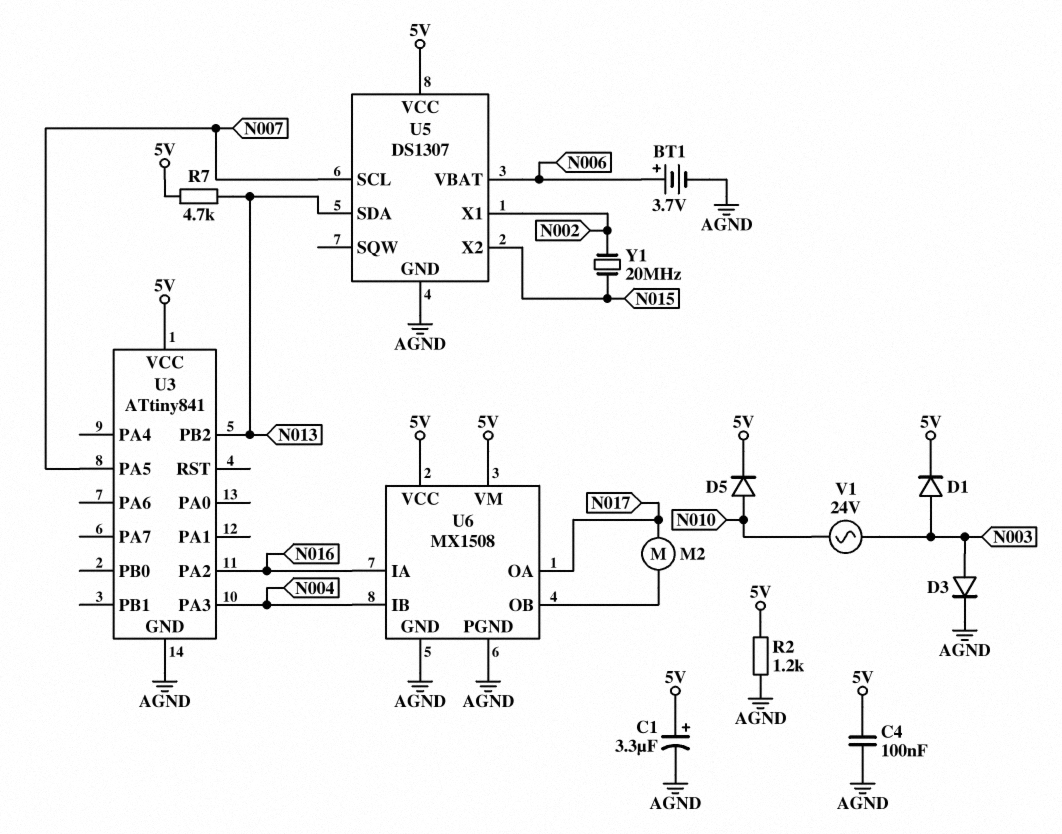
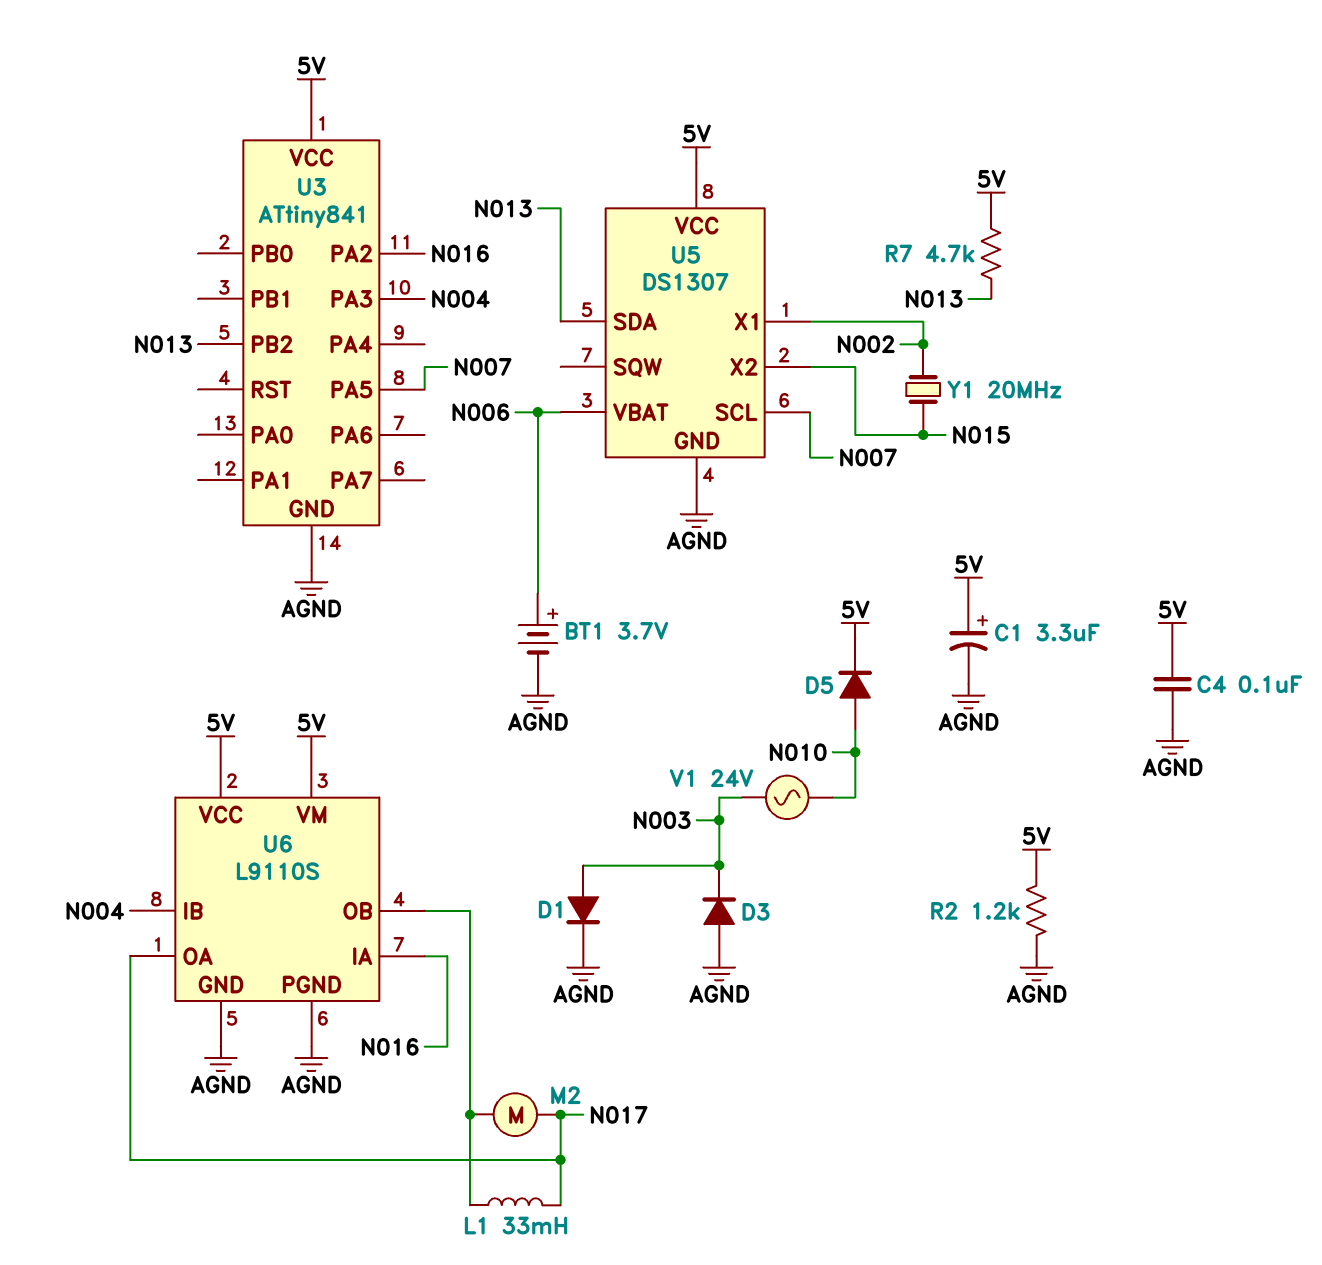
D1: diode (A N003, K 5V) -> diode (A N003, K AGND)
D3: diode (A N003, K AGND) -> diode (A AGND, K N003)
L1: none -> 33mH (N017, U6/OB)
U6: MX1508 -> L9110S

